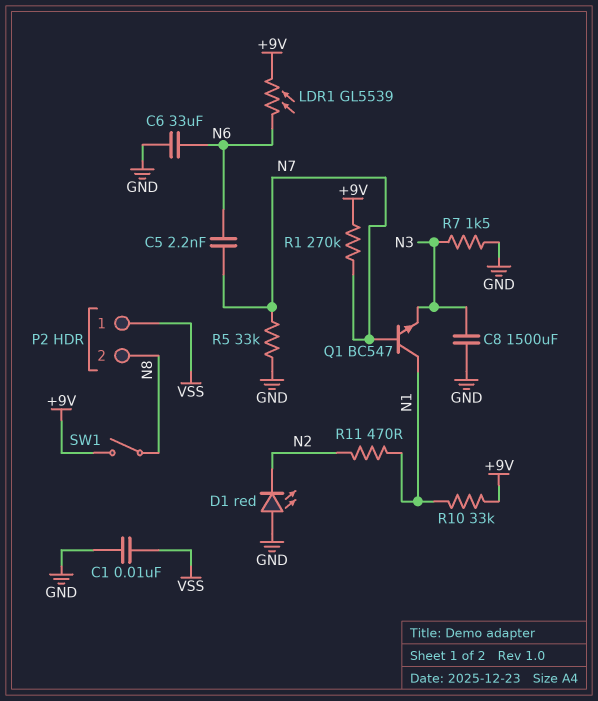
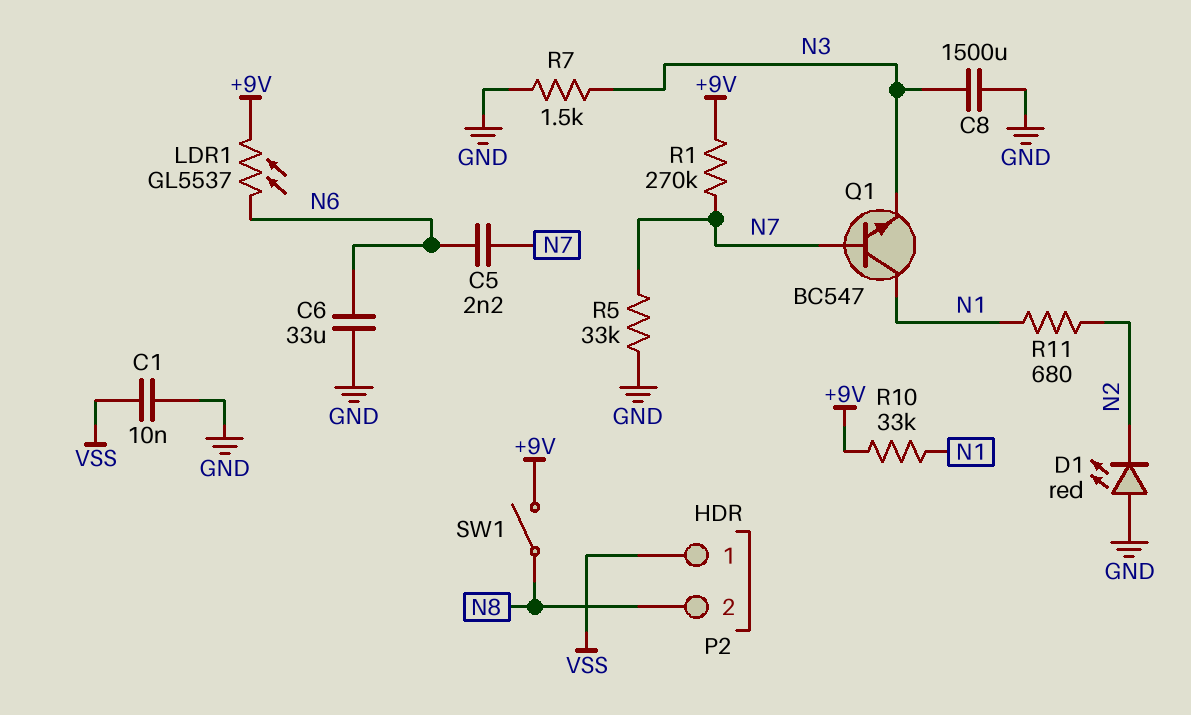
LDR1: GL5539 (+9V, N6) -> GL5537 (+9V, N6)
R11: 470 (N1, N2) -> 680 (N1, N2)

